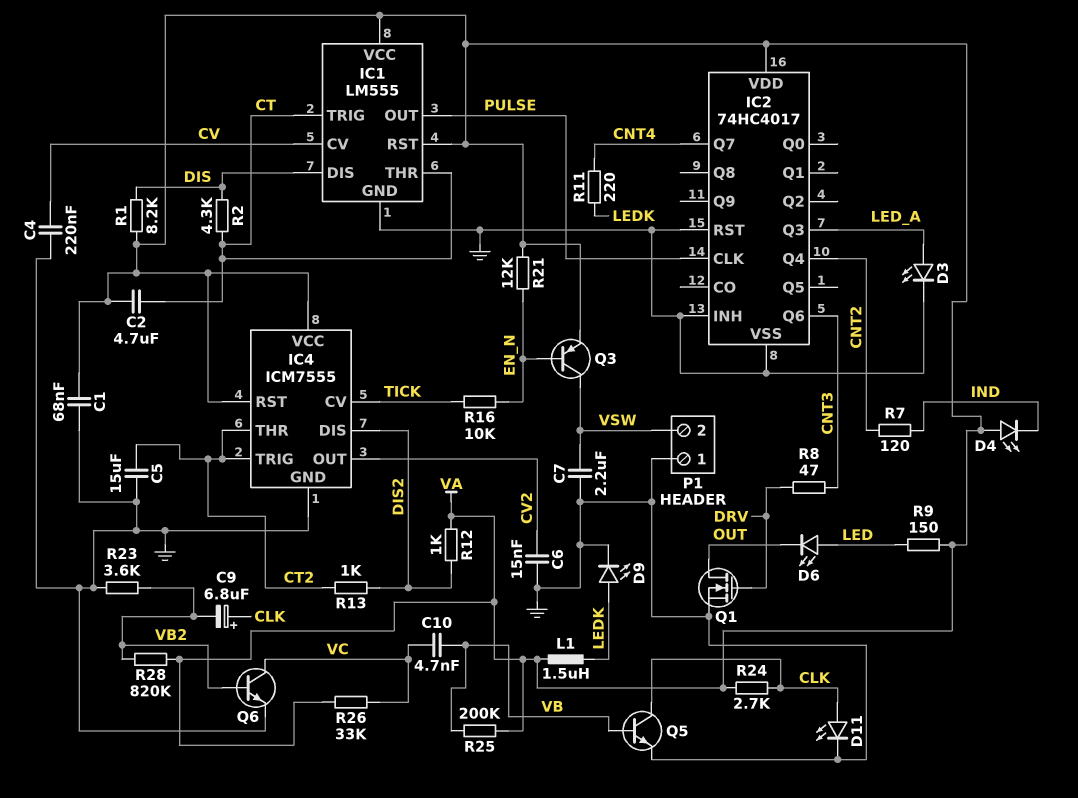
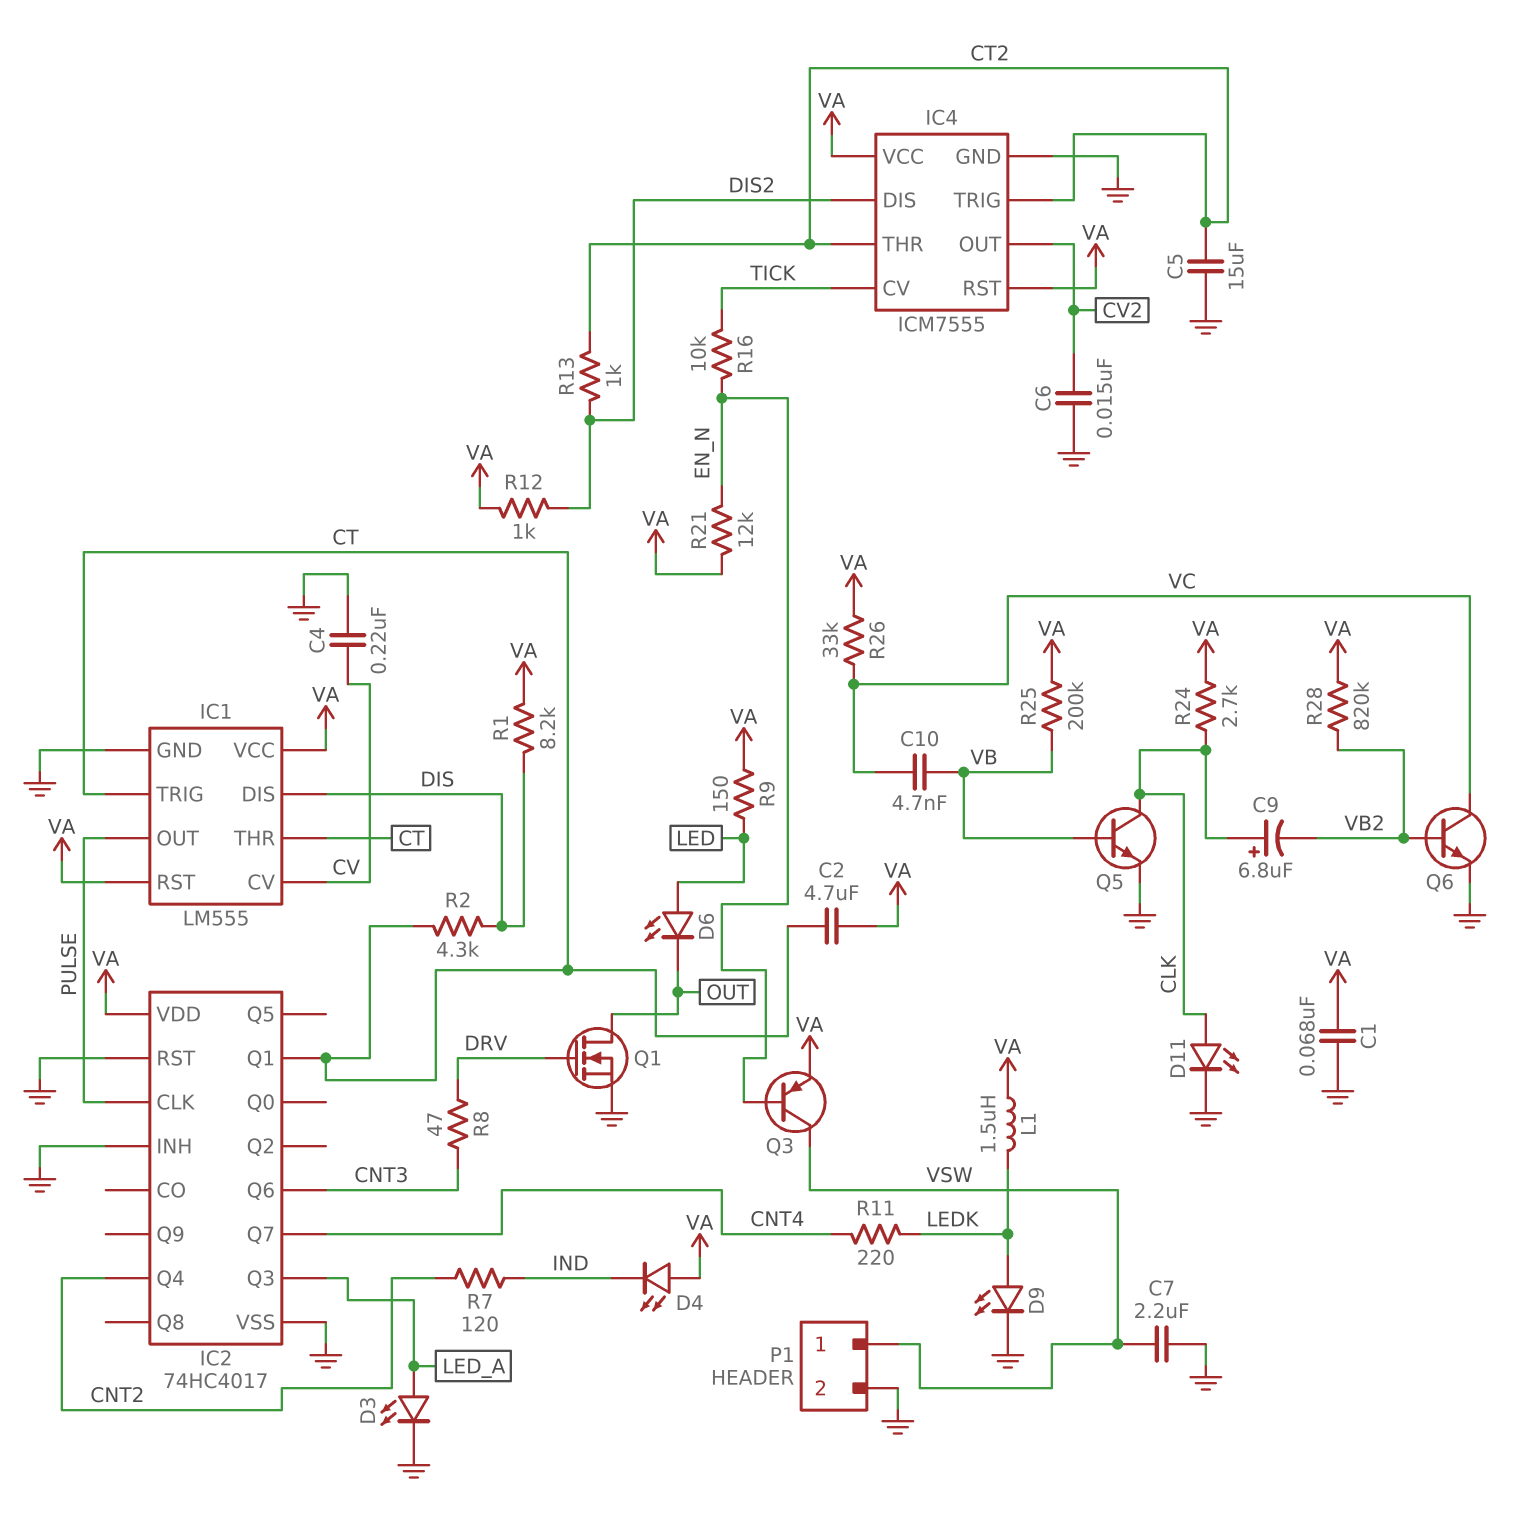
IC2 pin Q1: none -> CT
P1 pin 1: GND -> VSW
P1 pin 2: VSW -> GND
R23: 3.6k (GND, VB2) -> none

